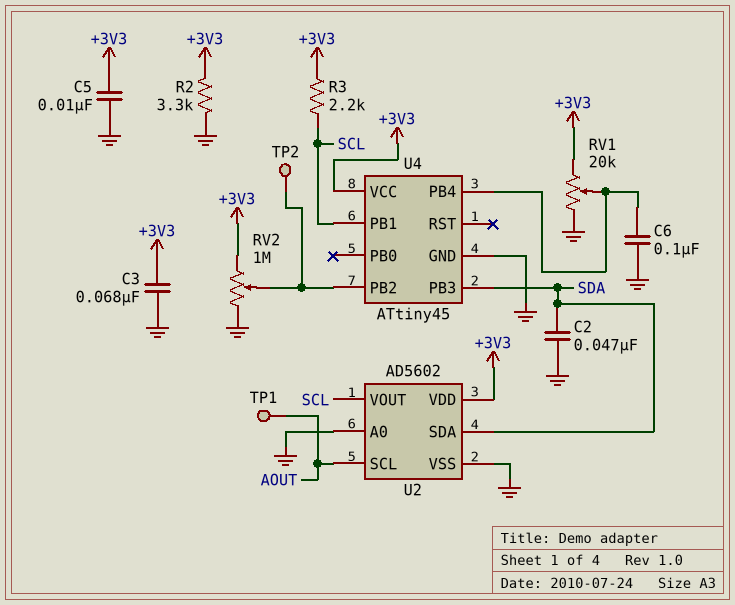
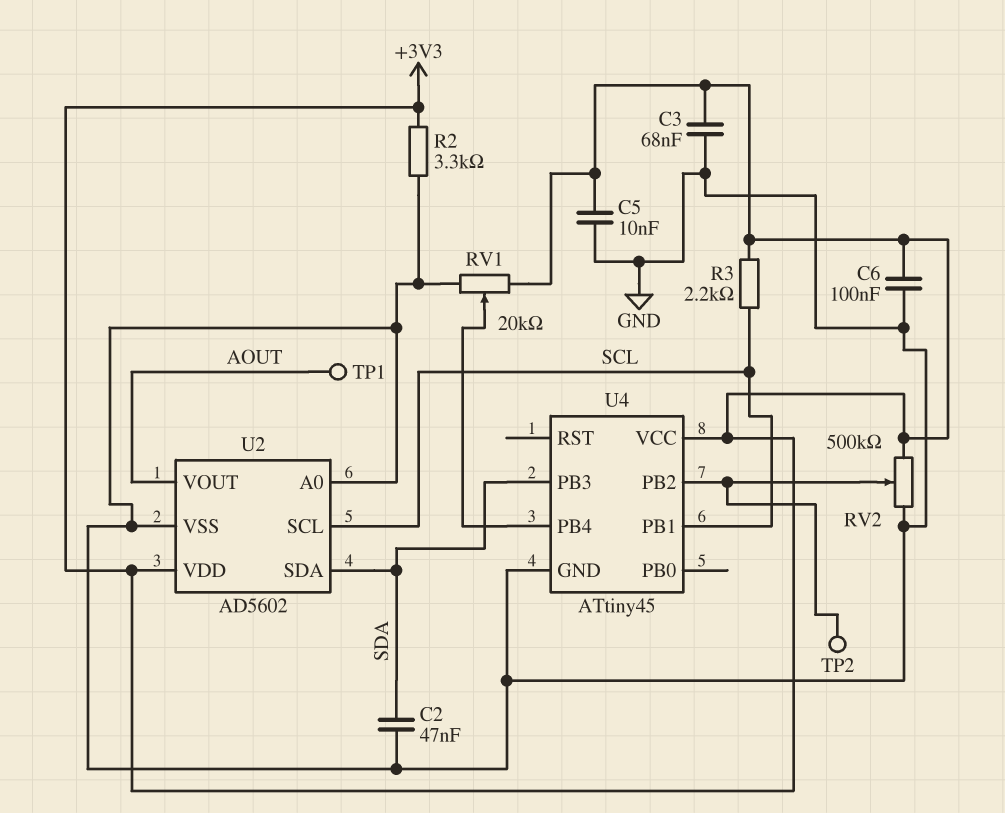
C6: 100nF (GND, U4/PB4) -> 100nF (+3V3, GND)
RV2: 1M (+3V3, GND, wiper U4/PB2) -> 500k (+3V3, GND, wiper U4/PB2)
U2 pin SCL: AOUT -> SCL
U2 pin VOUT: SCL -> AOUT

